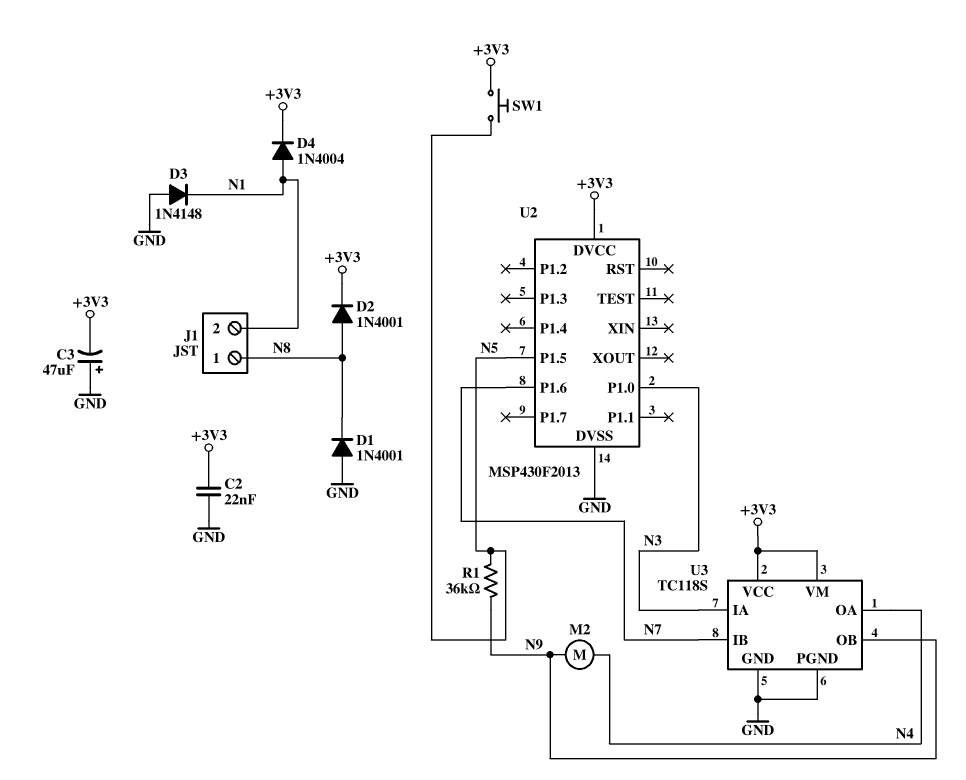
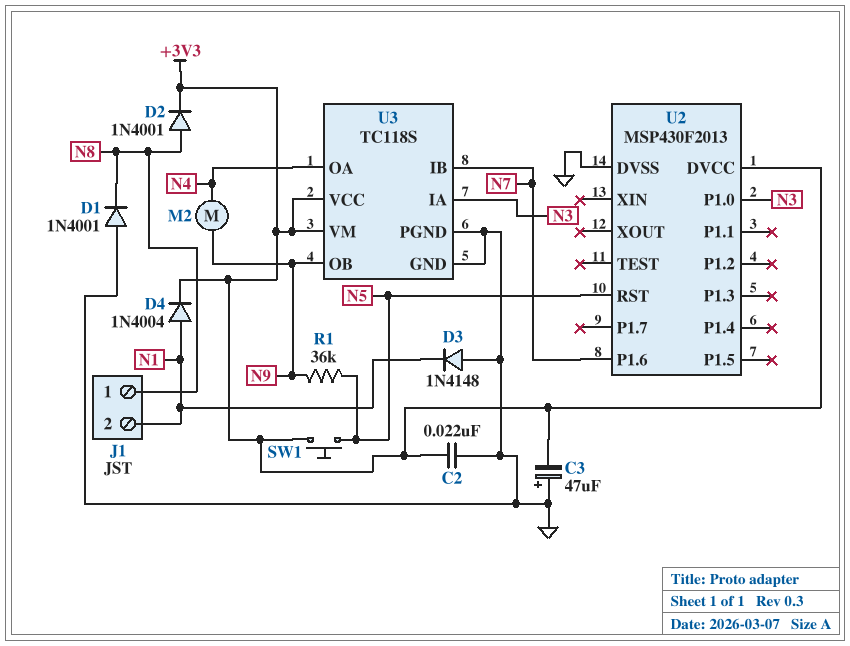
U2 pin P1.5: N5 -> none
U2 pin RST: none -> N5

